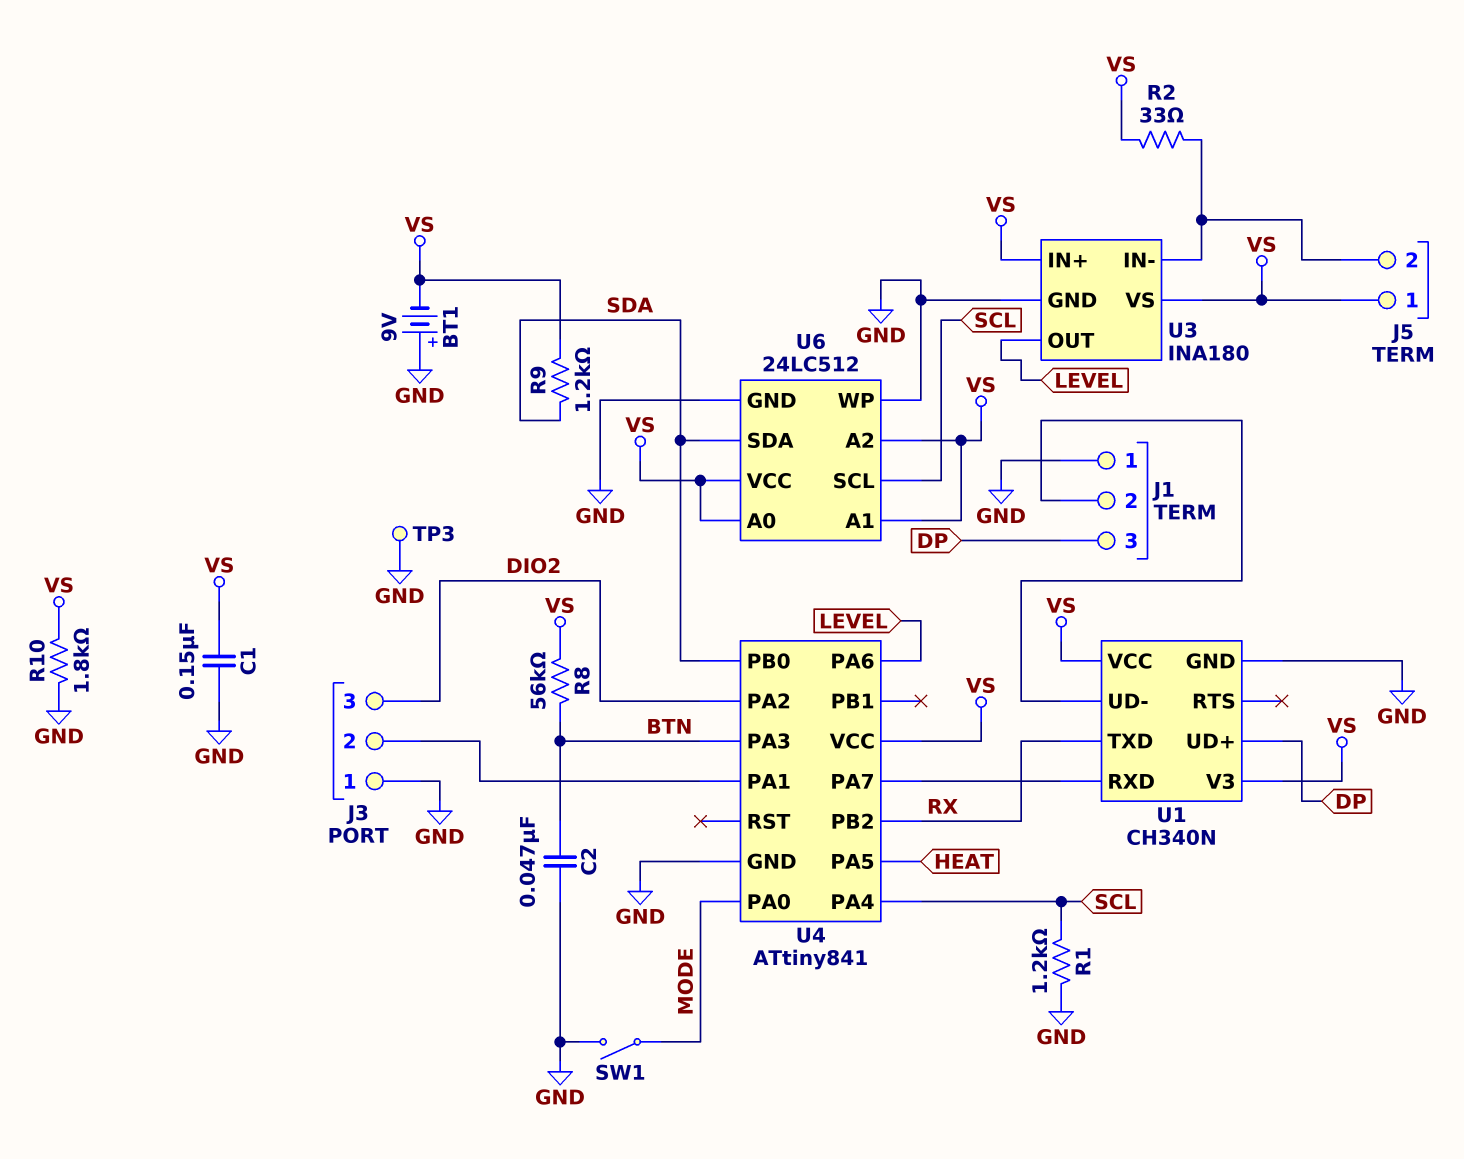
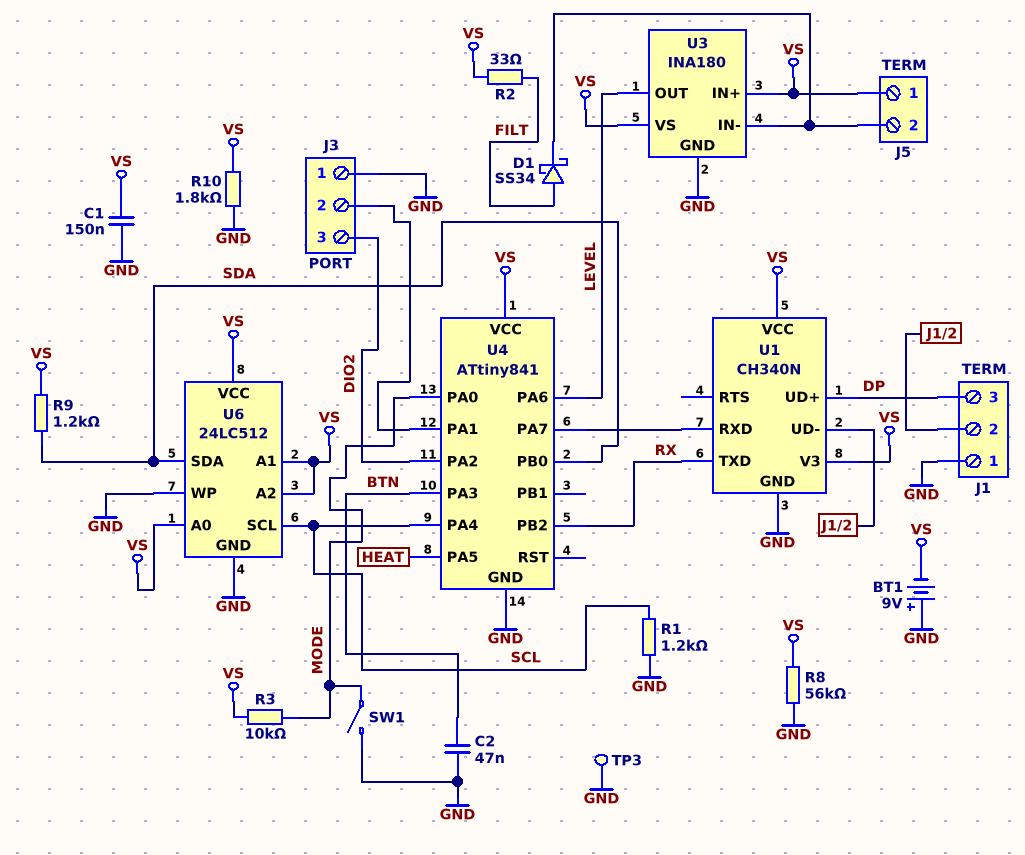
D1: none -> schottky SS34 (A FILT, K J5/2)
R2: 33 (J5/2, VS) -> 33 (FILT, VS)
R3: none -> 10k (MODE, VS)
R8: 56k (BTN, VS) -> 56k (GND, VS)

